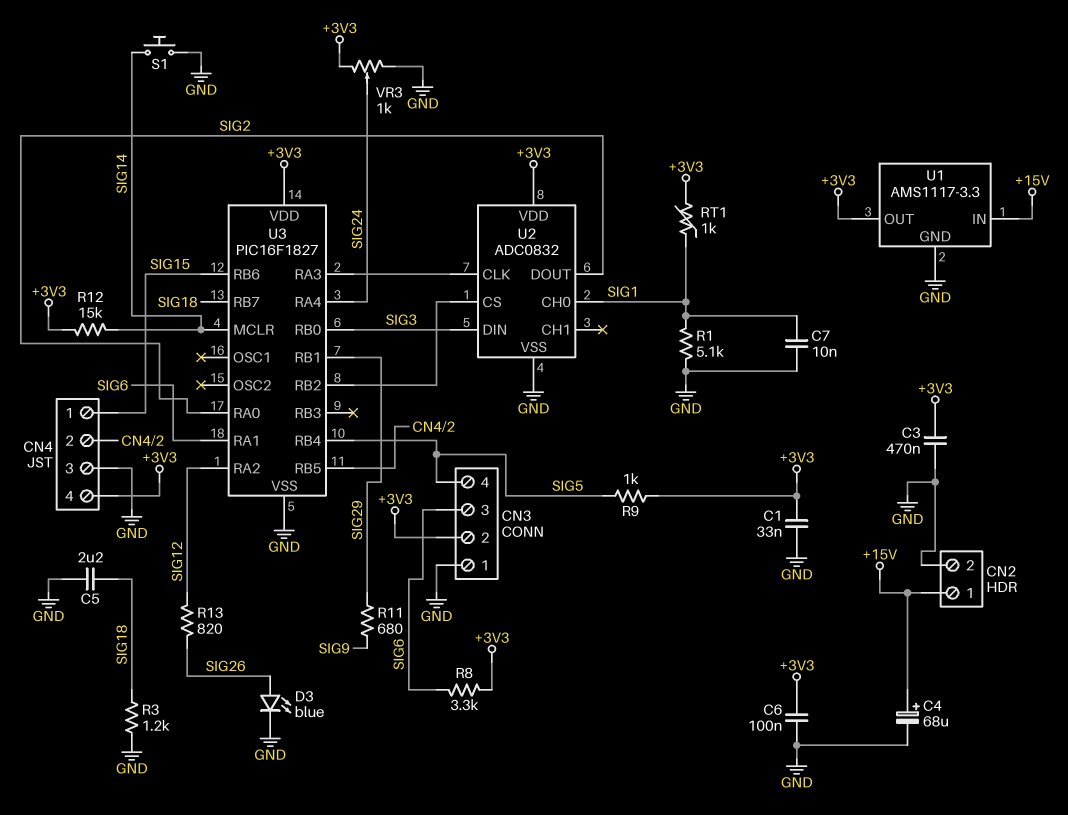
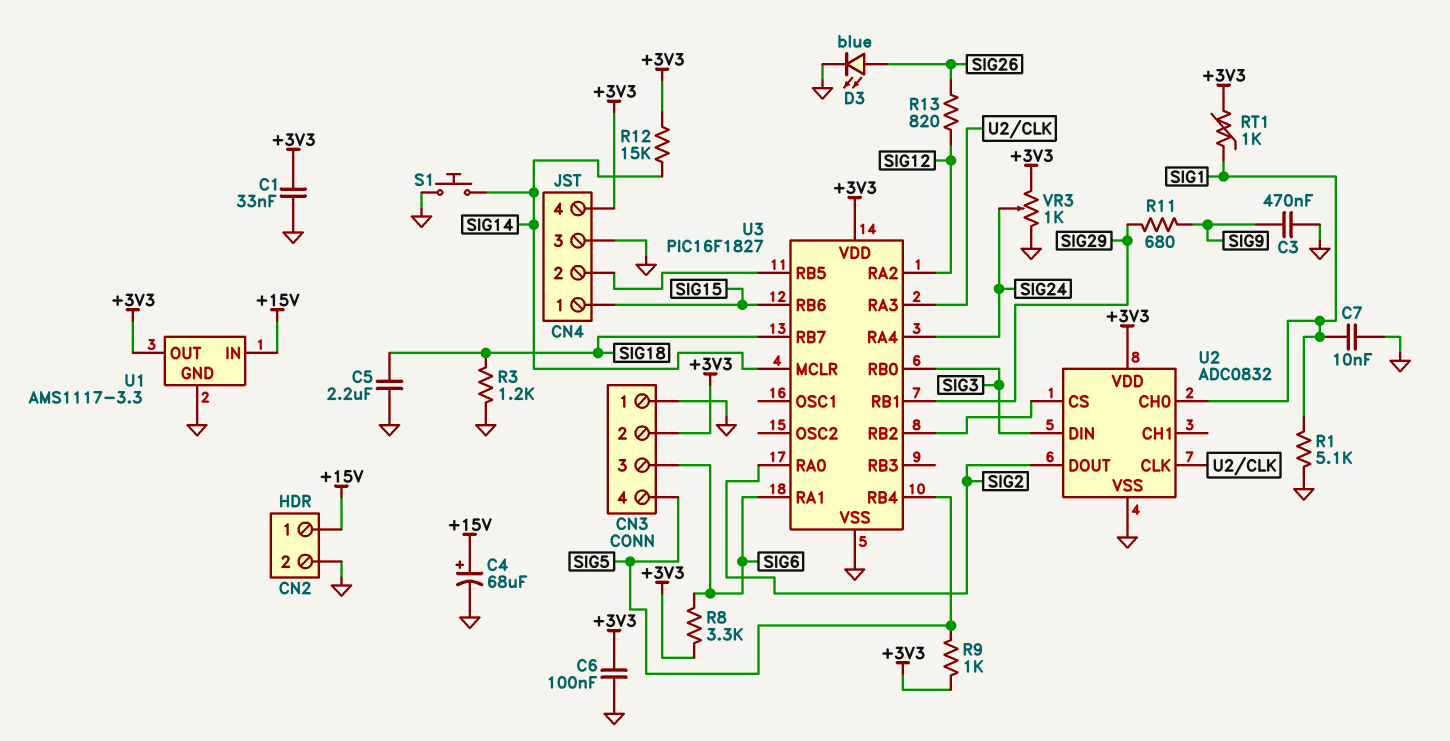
C3: 470nF (+3V3, GND) -> 470nF (GND, SIG9)

